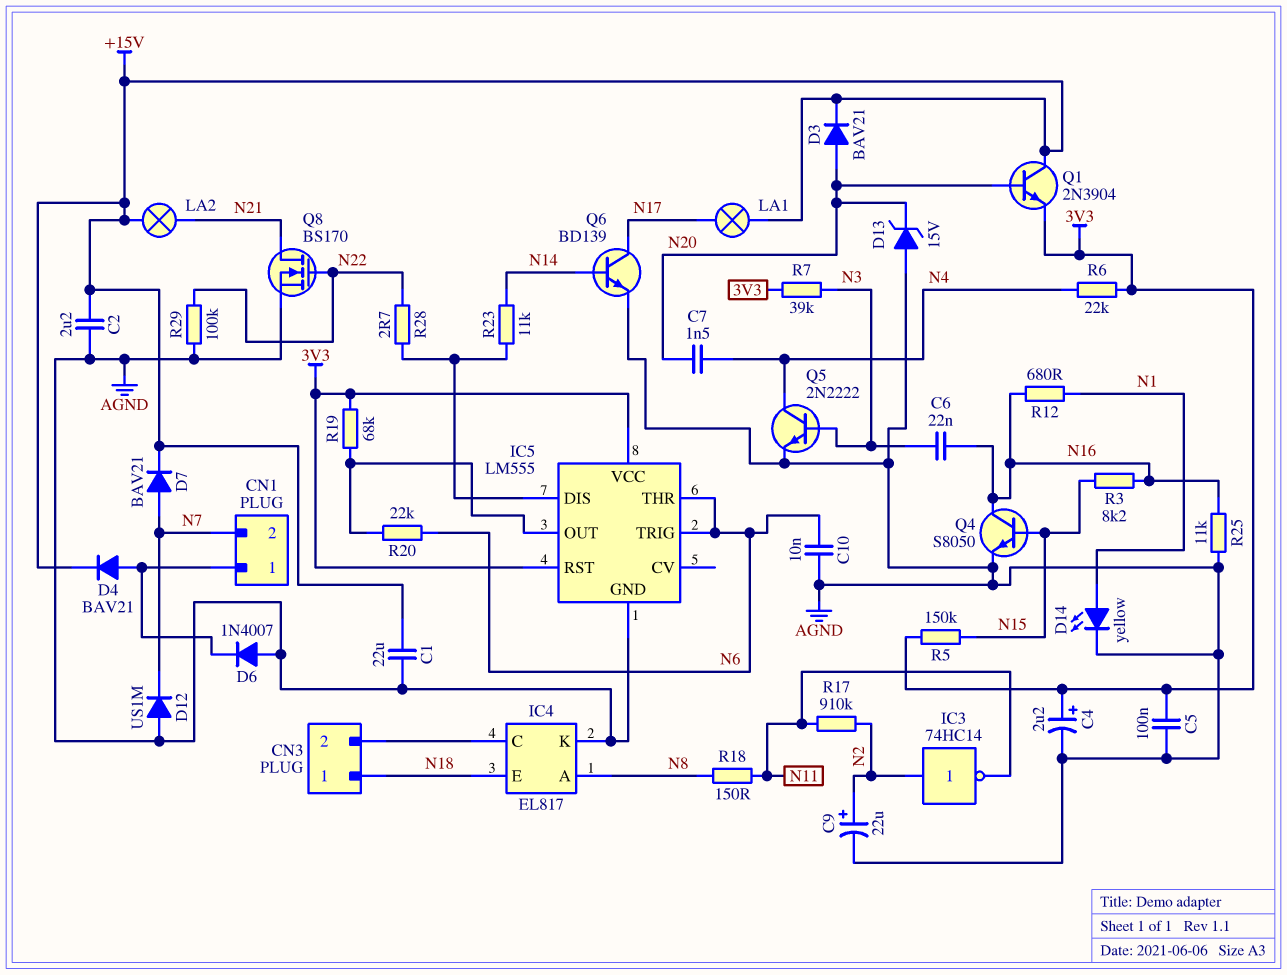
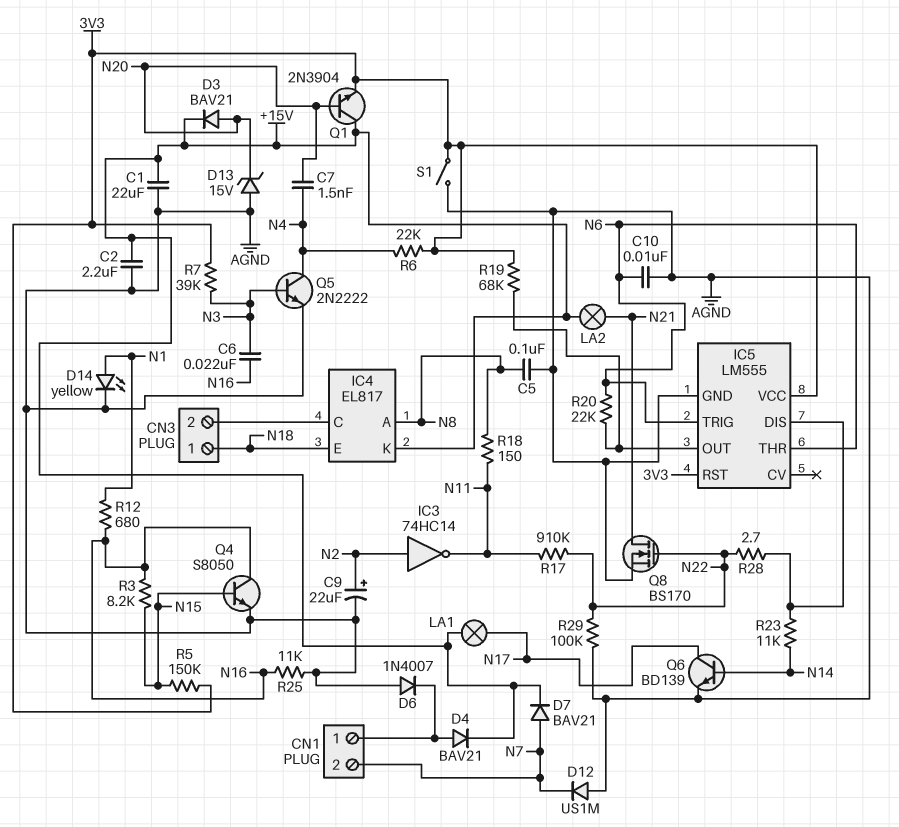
C4: 2.2uF (plus 3V3, minus AGND) -> none
C5: 100nF (3V3, AGND) -> 100nF (AGND, N8)
IC4 pin K: AGND -> +15V
R17: 910k (N2, N11) -> 910k (N11, N22)
S1: none -> switch (3V3, AGND)

